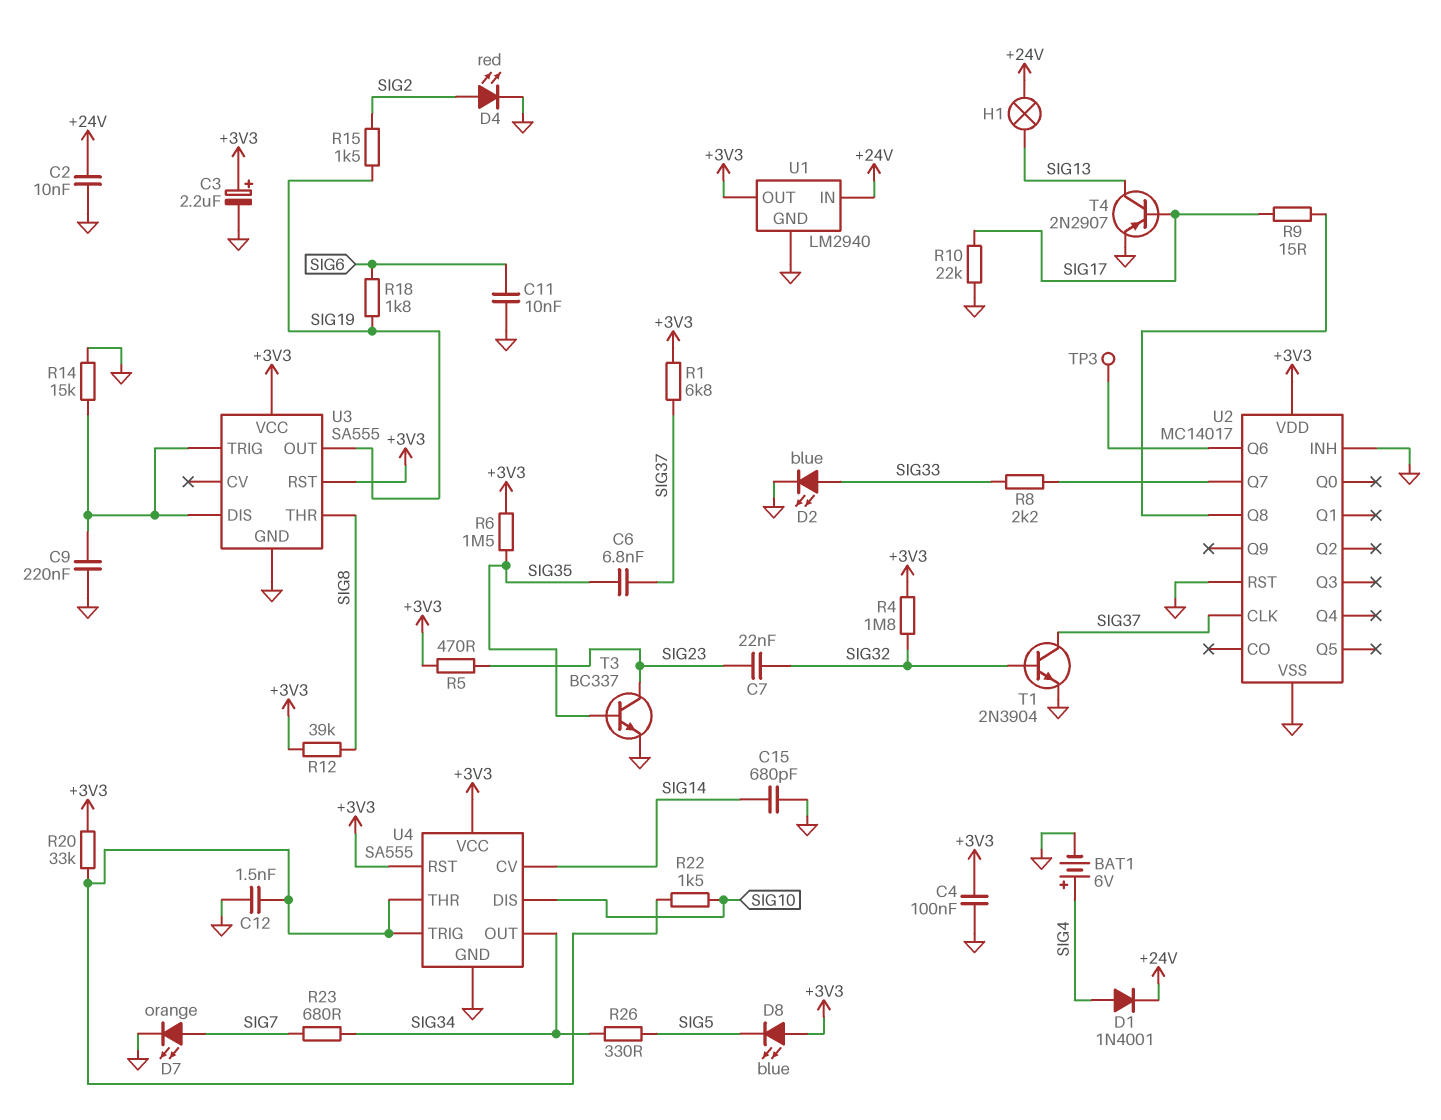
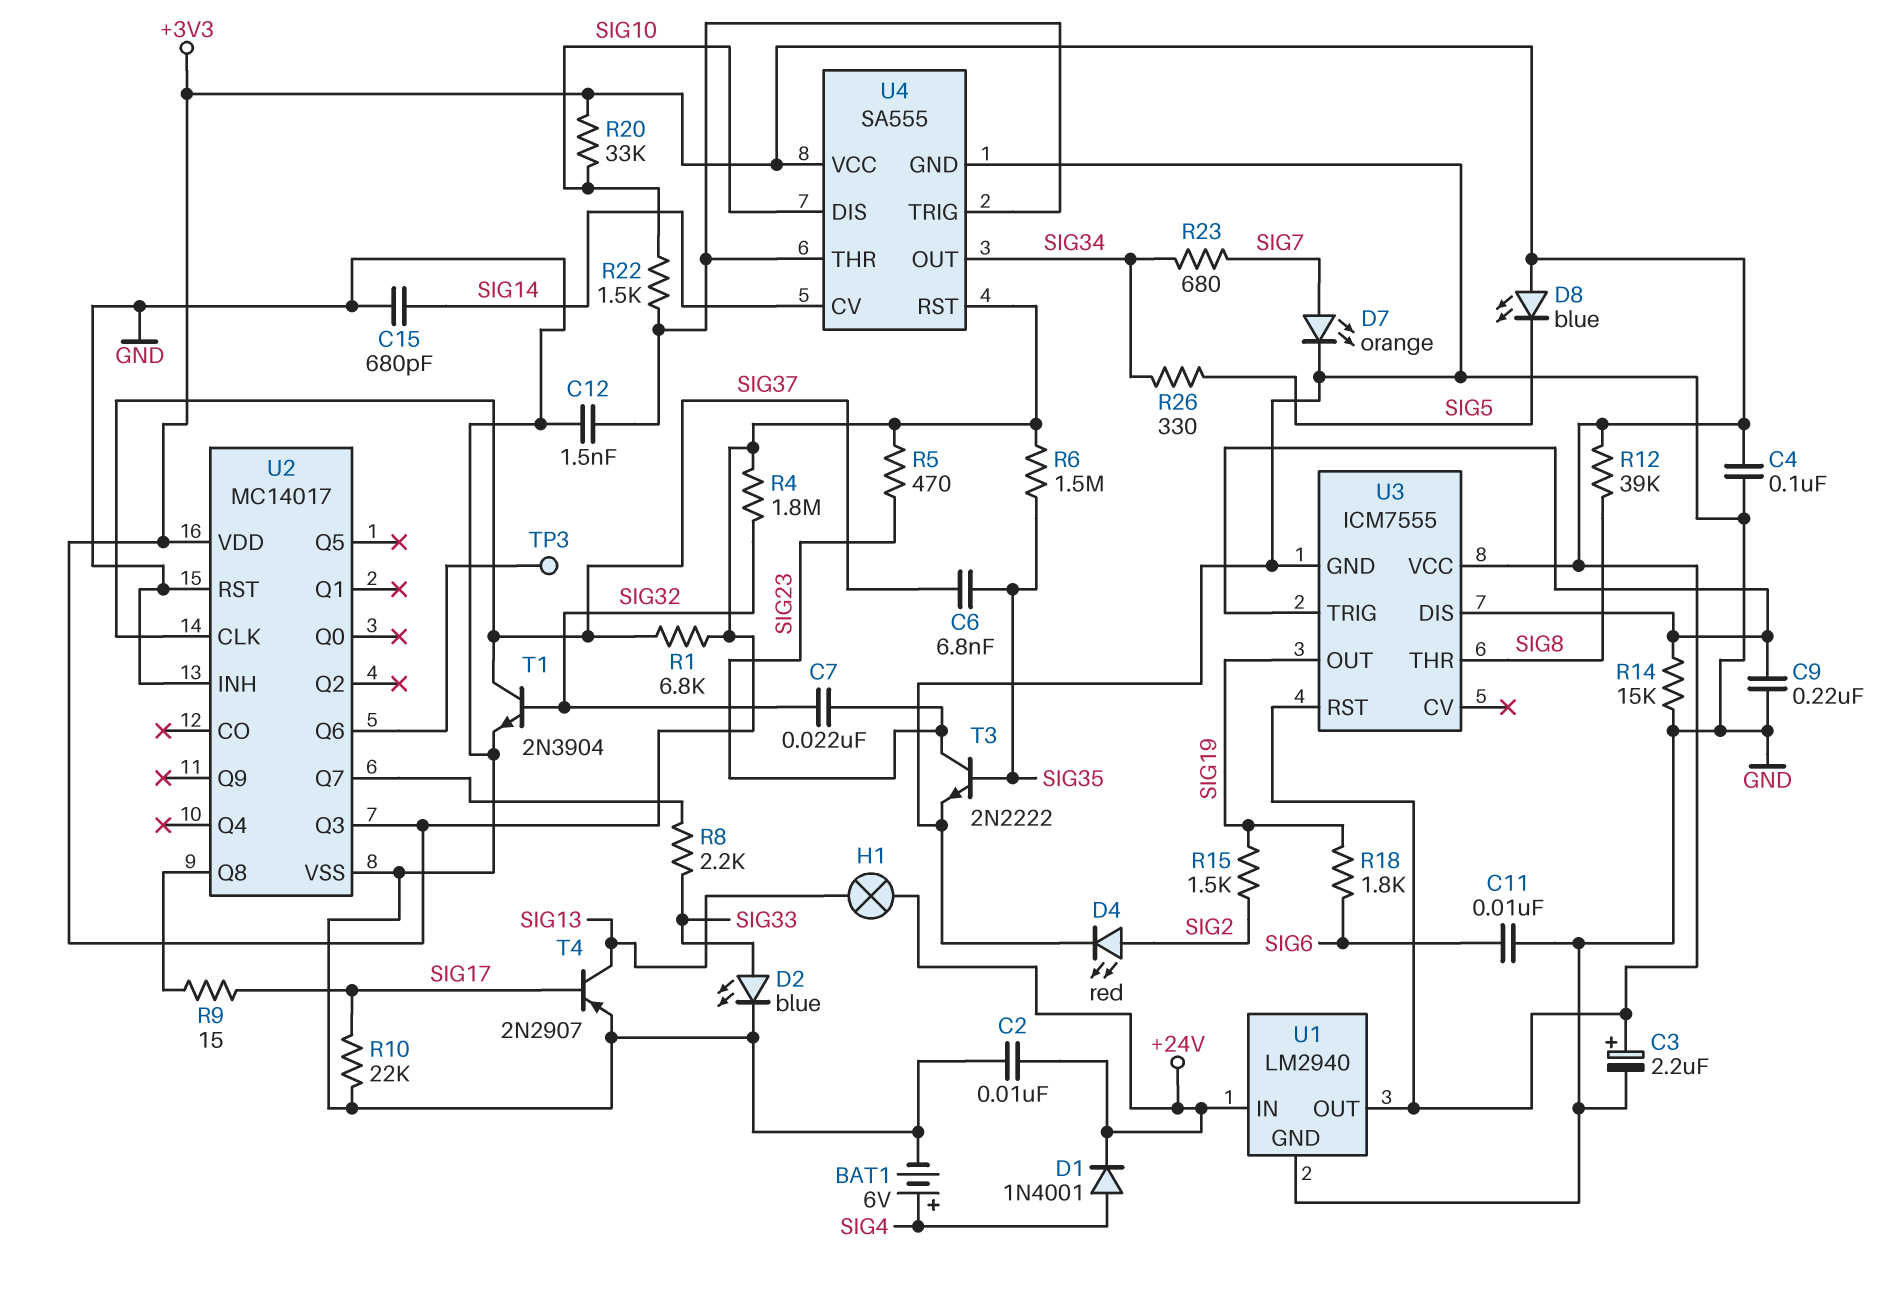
R20: 33k (+3V3, U4/THR) -> 33k (+3V3, SIG10)
T3: NPN BC337 (B SIG35, C SIG23, E GND) -> NPN 2N2222 (B SIG35, C SIG23, E GND)
U2 pin Q3: none -> +3V3
U3: SA555 -> ICM7555

